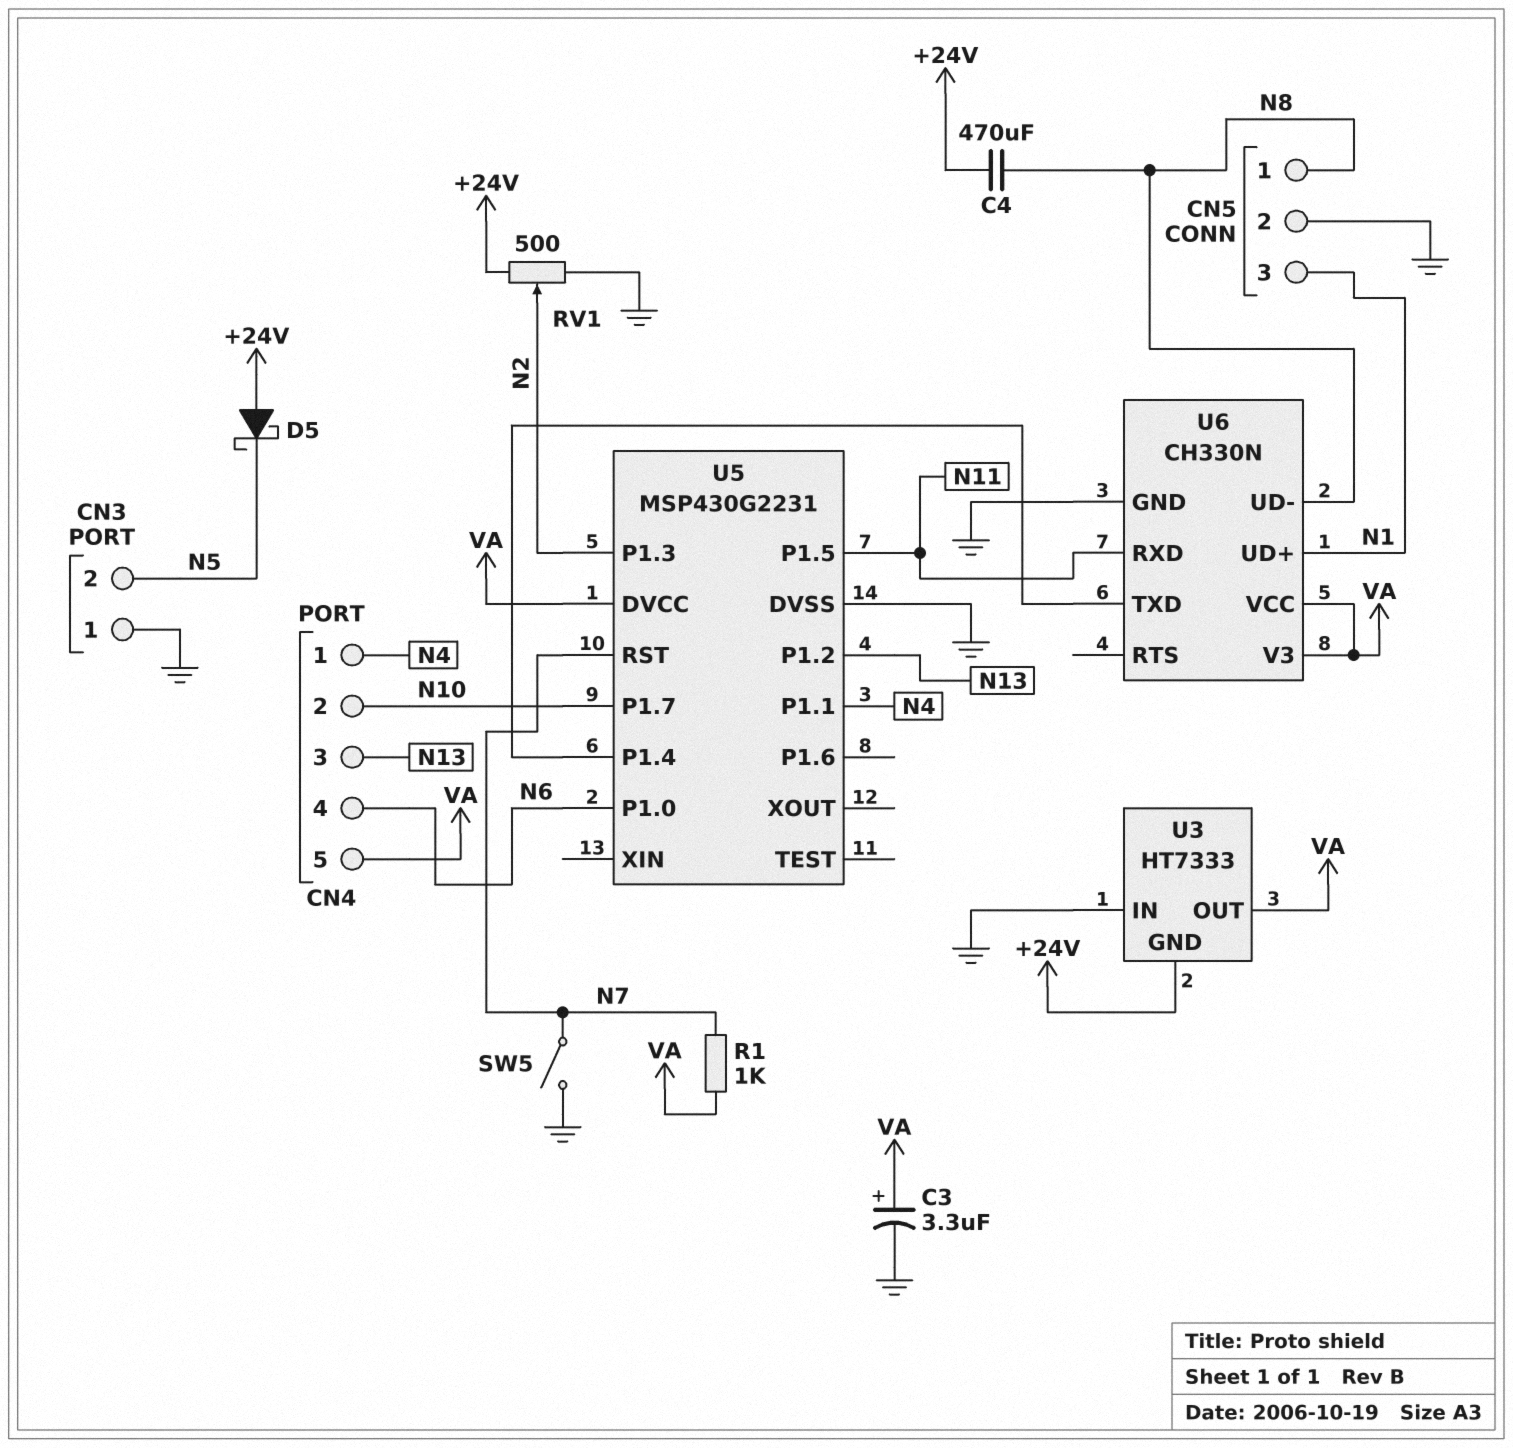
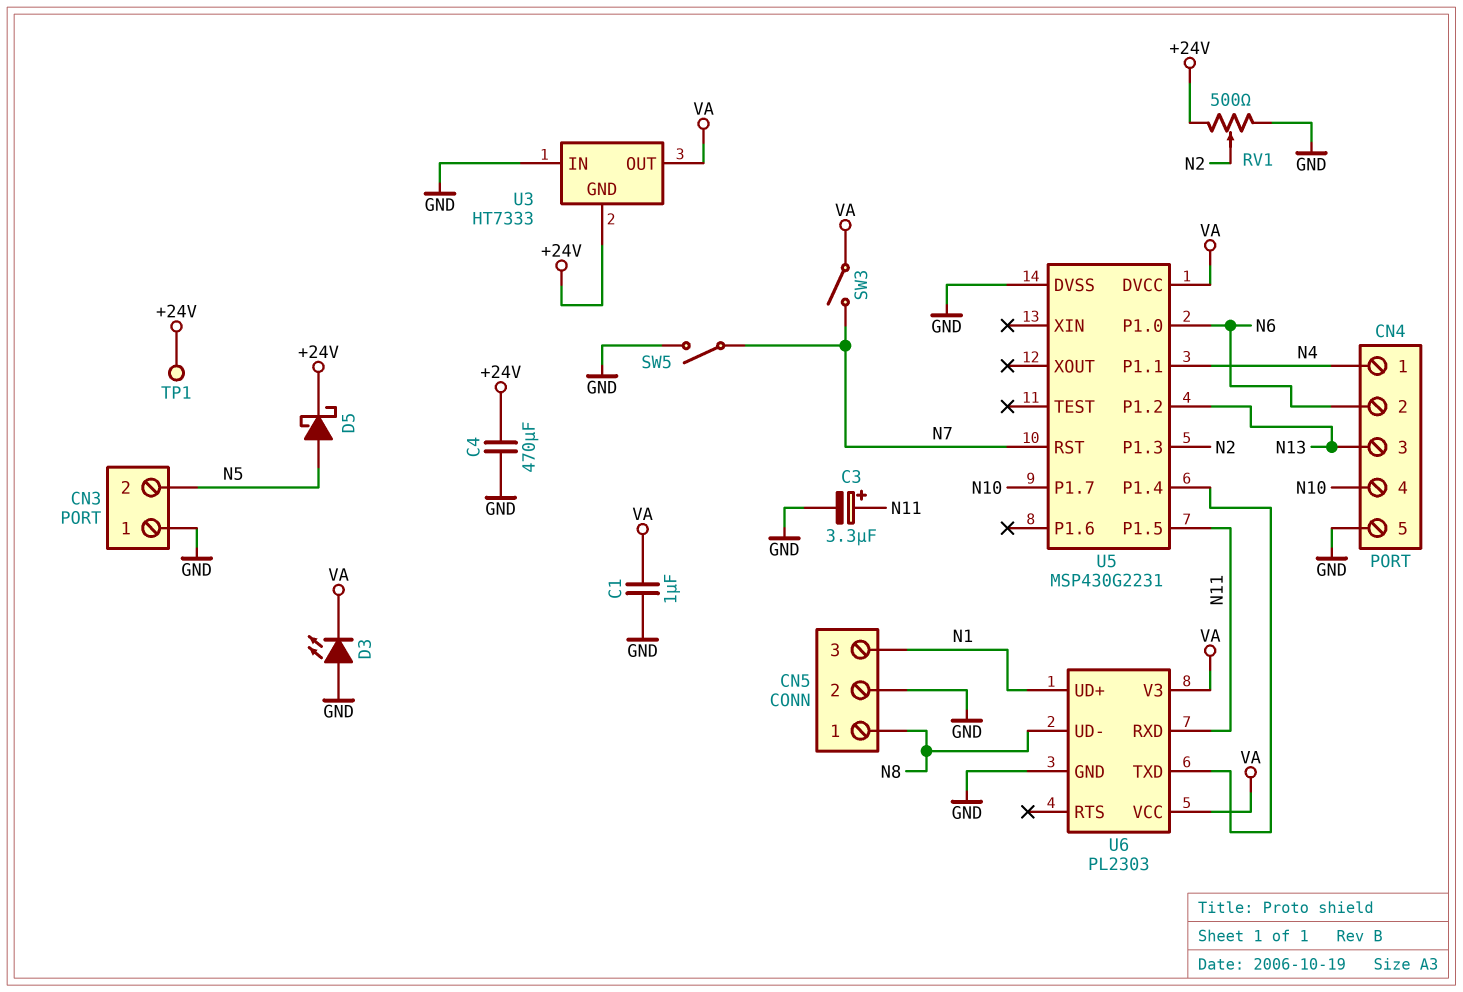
C1: none -> 1uF (GND, VA)
C3: 3.3uF (plus VA, minus GND) -> 3.3uF (plus N11, minus GND)
C4: 470uF (+24V, N8) -> 470uF (+24V, GND)
CN4 pin 2: N10 -> N6
CN4 pin 4: N6 -> N10
CN4 pin 5: VA -> GND
D3: none -> LED (A GND, K VA)
D5: schottky (A +24V, K N5) -> schottky (A N5, K +24V)
R1: 1k (N7, VA) -> none
SW3: none -> switch (N7, VA)
TP1: none -> test point (+24V)
U6: CH330N -> PL2303

